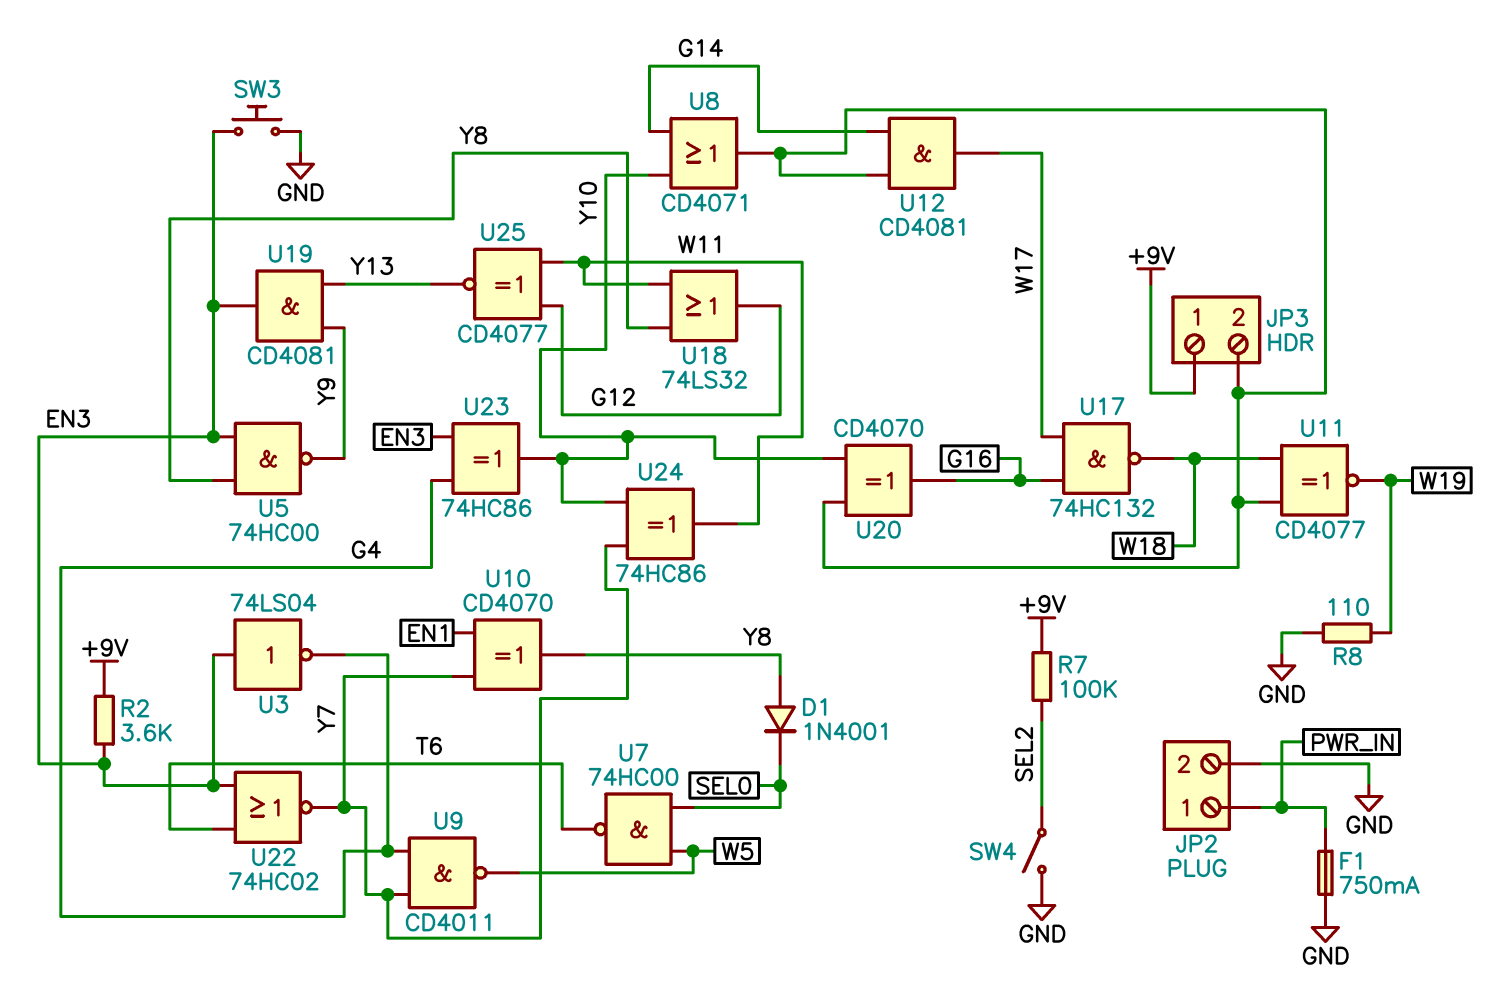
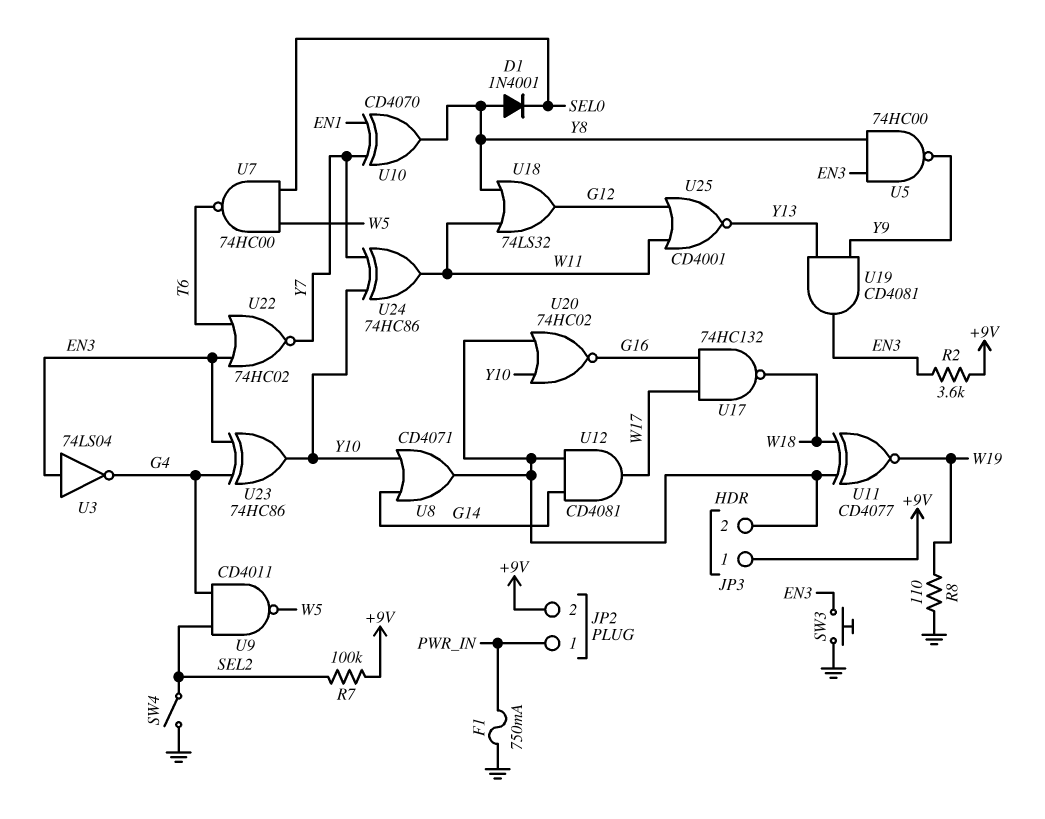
JP2 pin 2: GND -> +9V
U9: NAND CD4011 (in G4, in Y7, out W5) -> NAND CD4011 (in G4, in SEL2, out W5)
U20: XOR CD4070 (in JP3/2, in Y10, out G16) -> NOR 74HC02 (in JP3/2, in Y10, out G16)
U25: XNOR CD4077 (in G12, in W11, out Y13) -> NOR CD4001 (in G12, in W11, out Y13)

